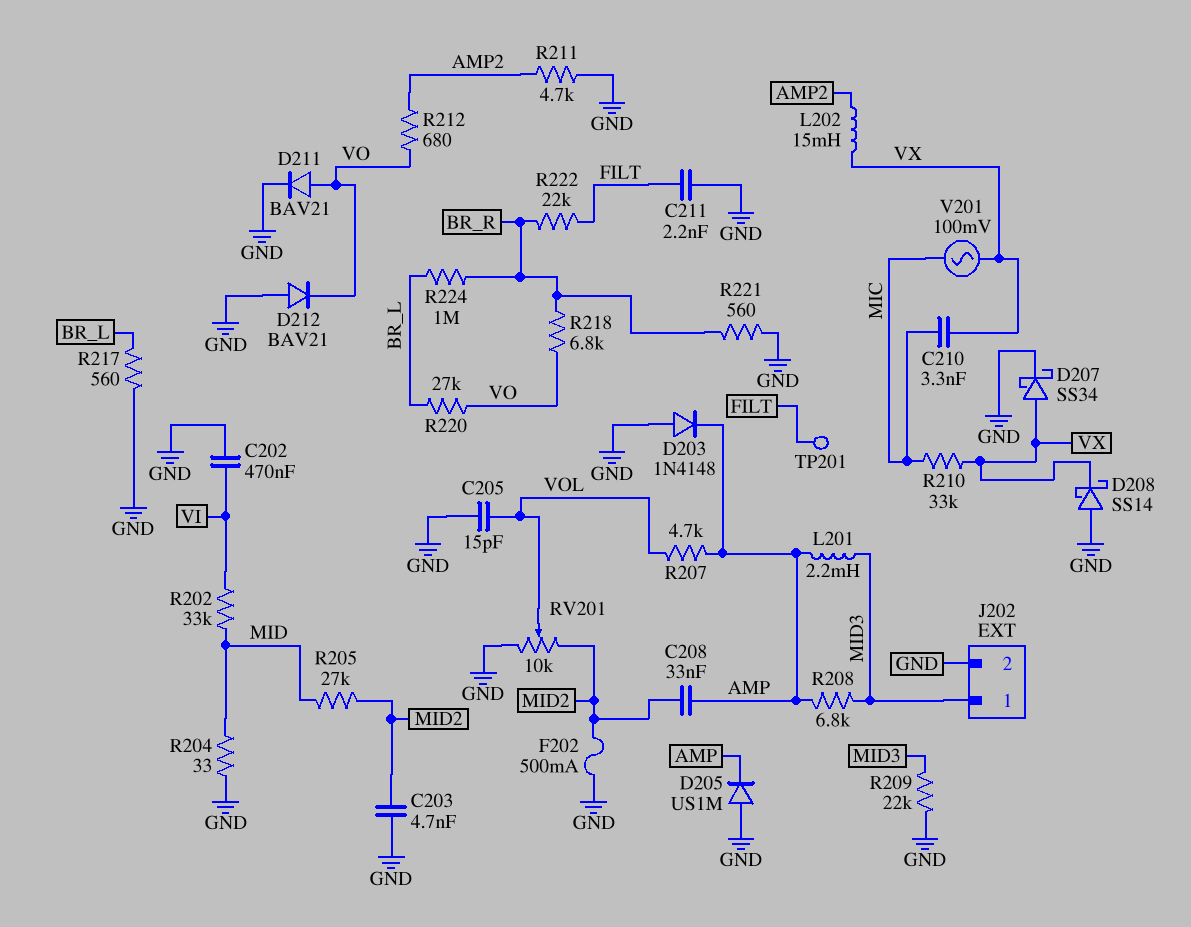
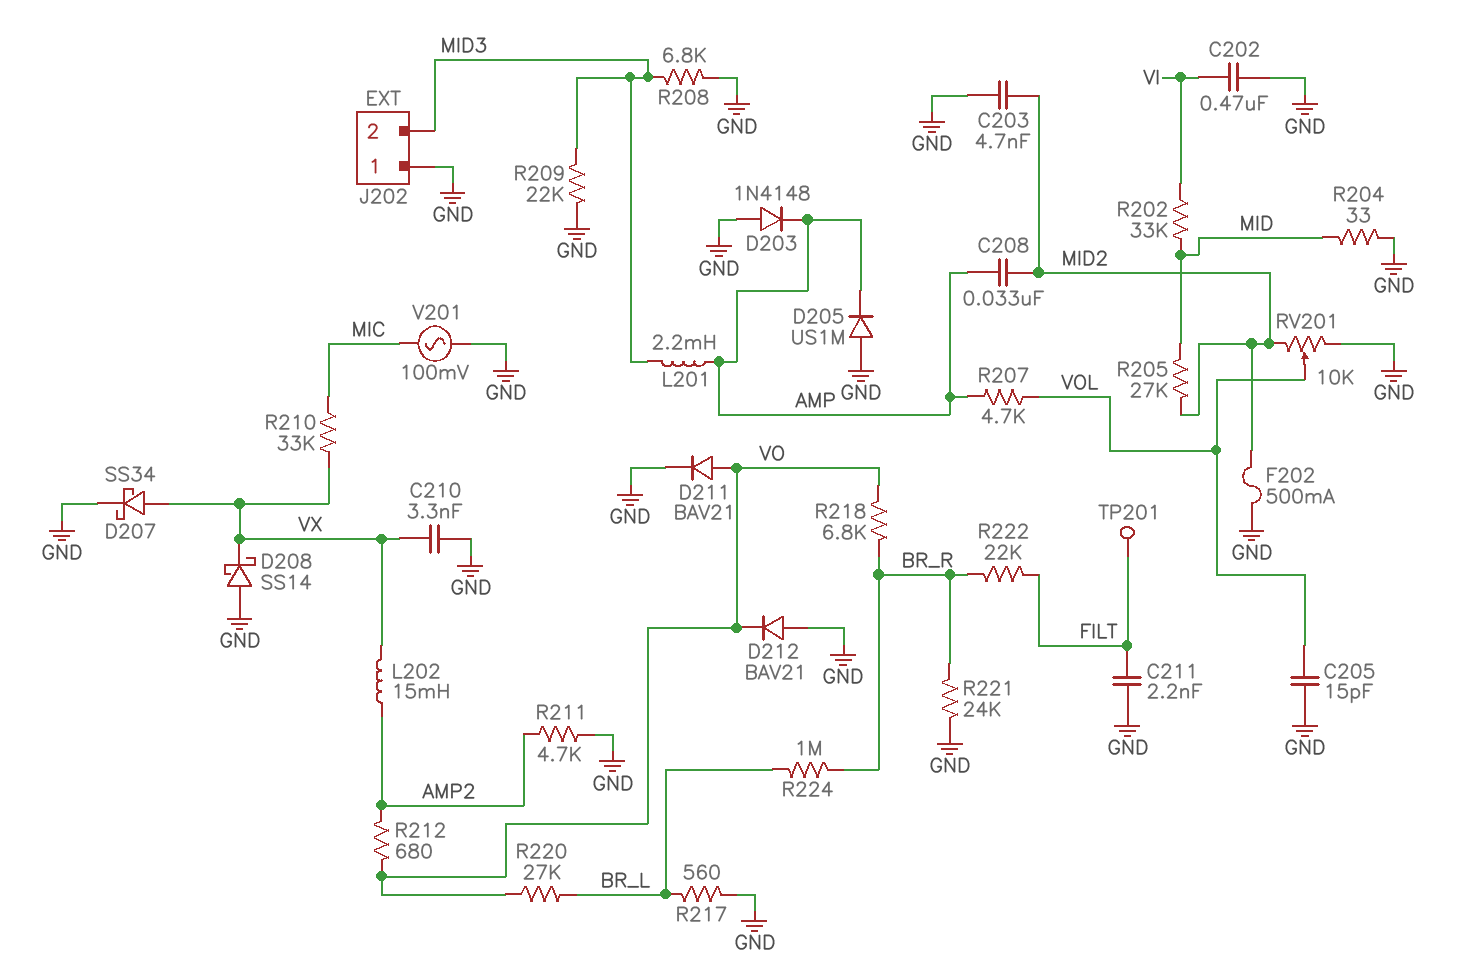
C210: 3.3nF (MIC, VX) -> 3.3nF (GND, VX)
J202 pin 1: MID3 -> GND
J202 pin 2: GND -> MID3
R208: 6.8k (AMP, MID3) -> 6.8k (GND, MID3)
R221: 560 (BR_R, GND) -> 24k (BR_R, GND)
V201: AC 100mV (MIC, VX) -> AC 100mV (GND, MIC)

